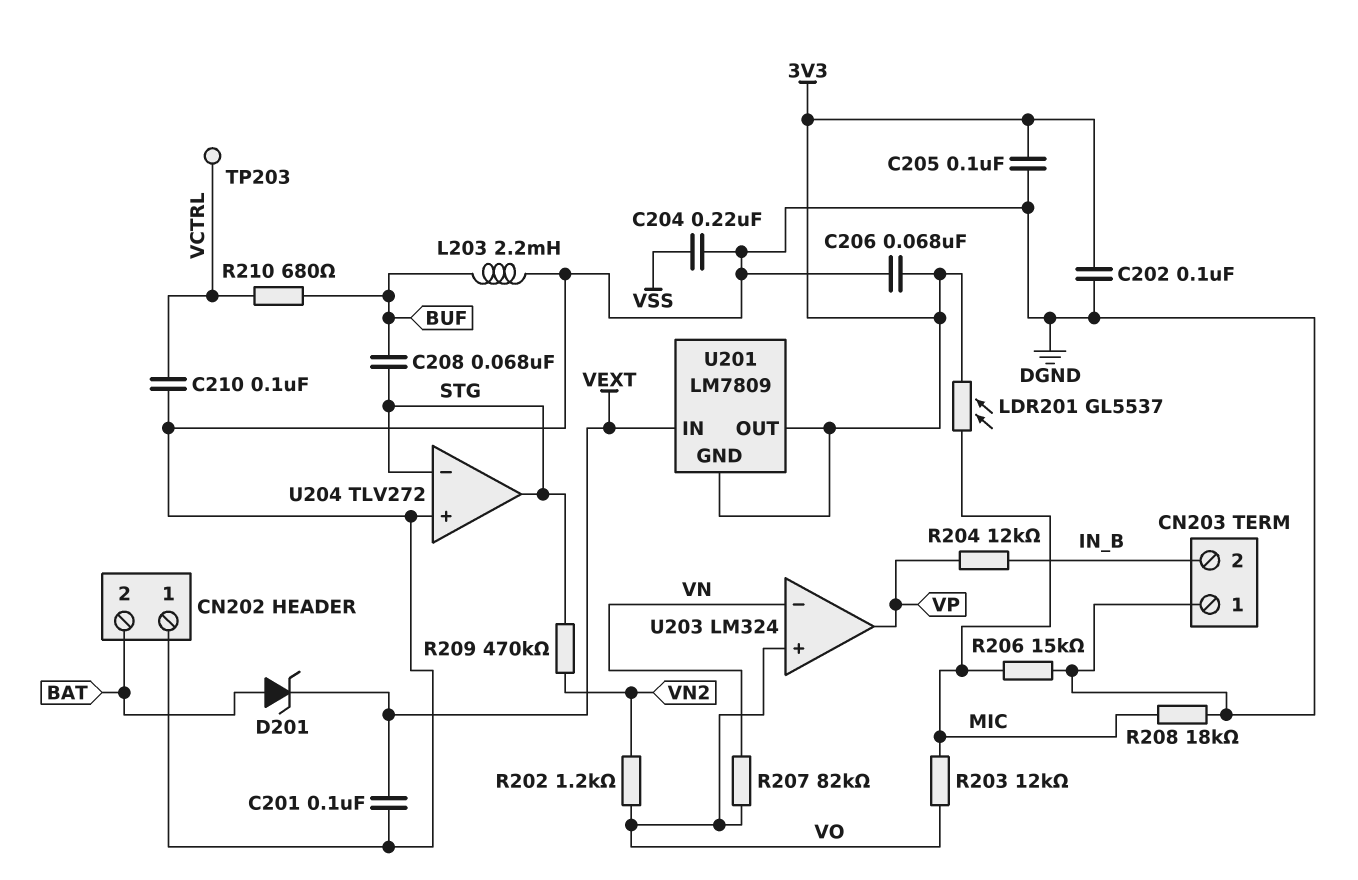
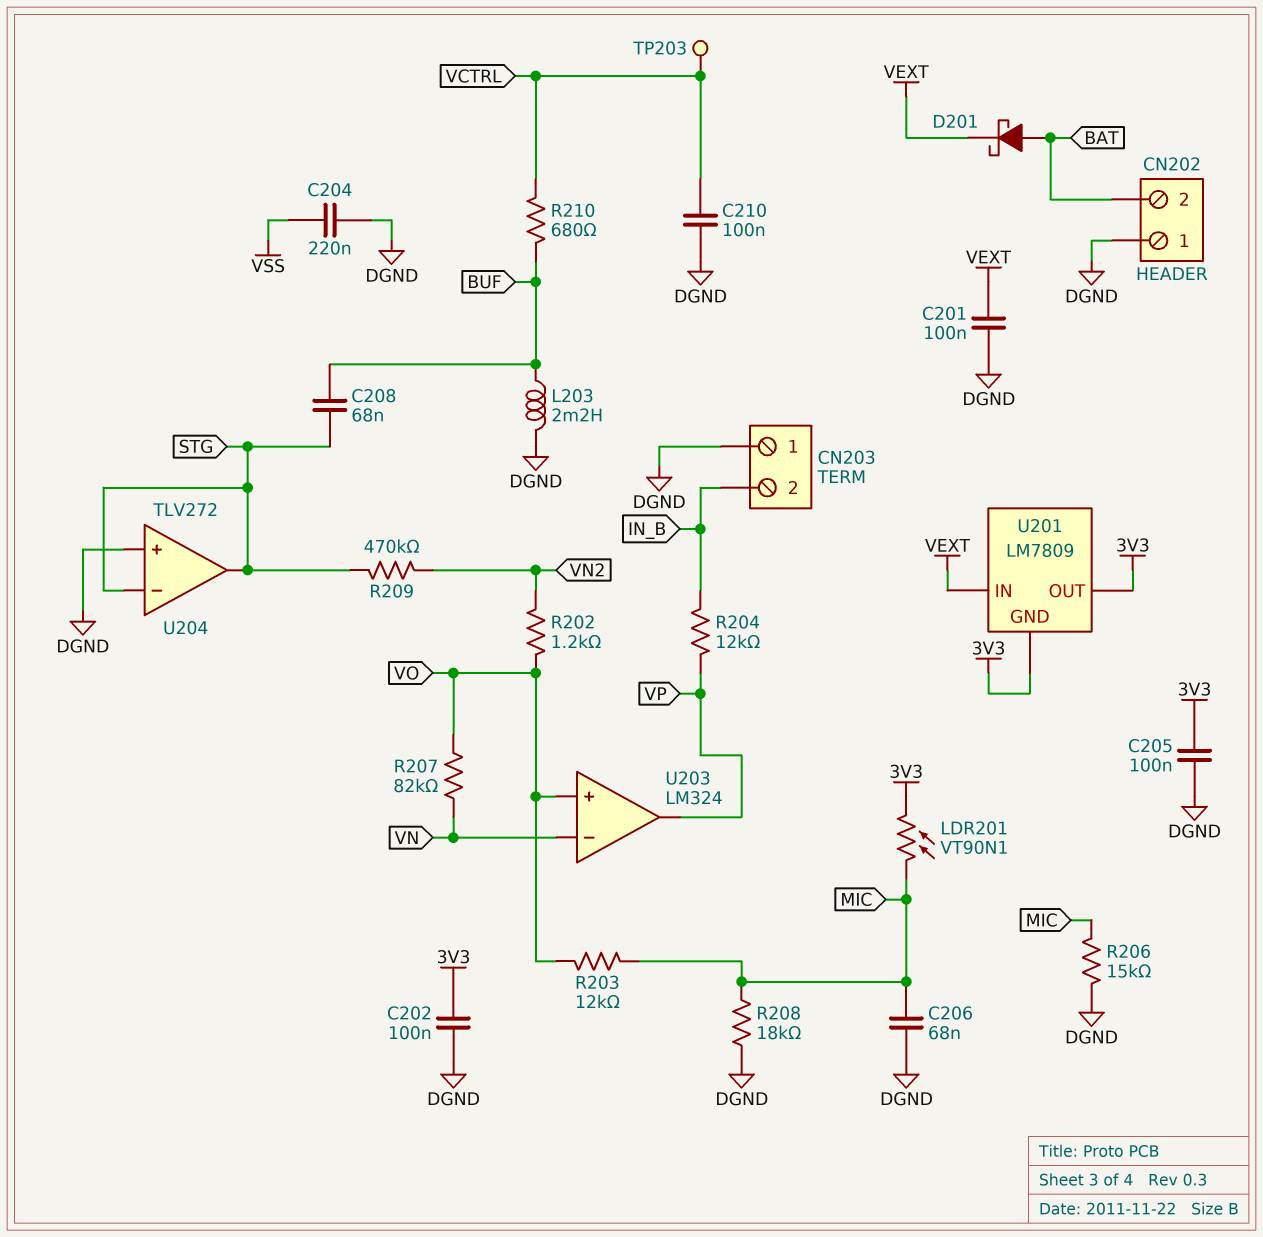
C206: 68nF (3V3, DGND) -> 68nF (DGND, MIC)
D201: zener (A BAT, K VEXT) -> schottky (A BAT, K VEXT)
LDR201: GL5537 (3V3, MIC) -> VT90N1 (3V3, MIC)

